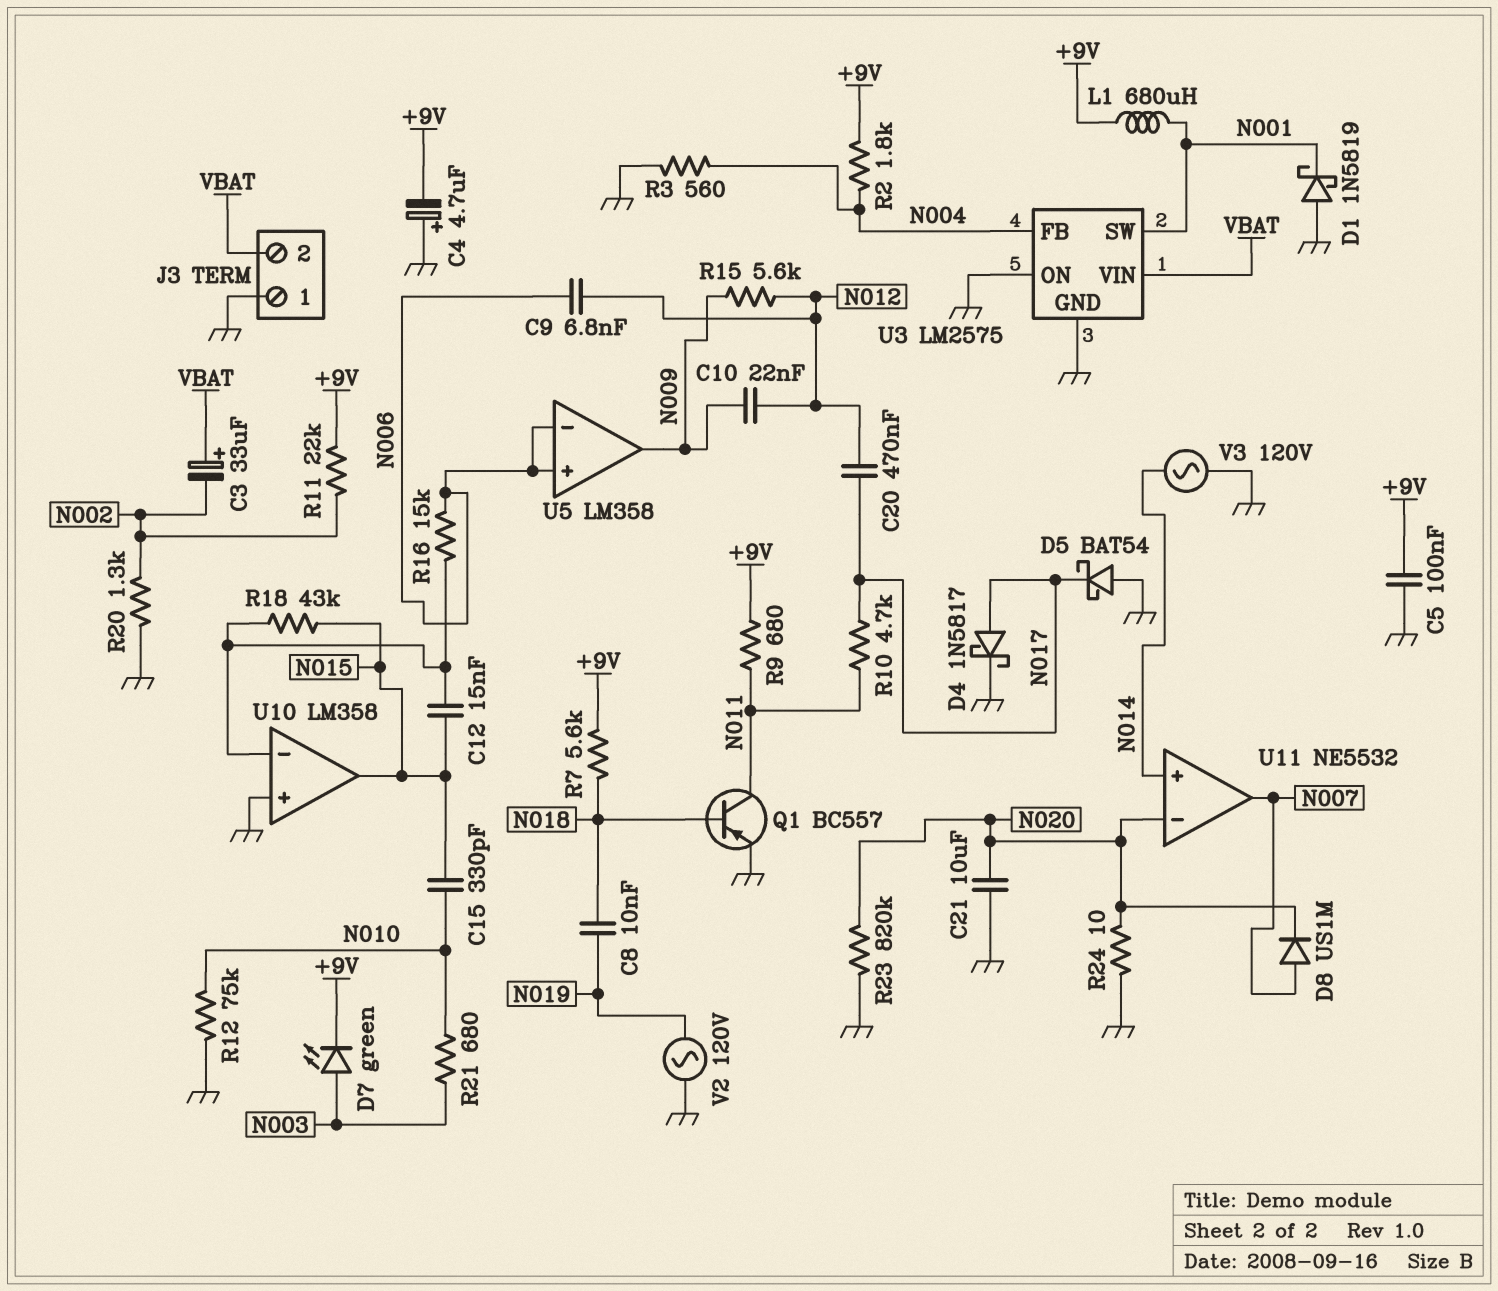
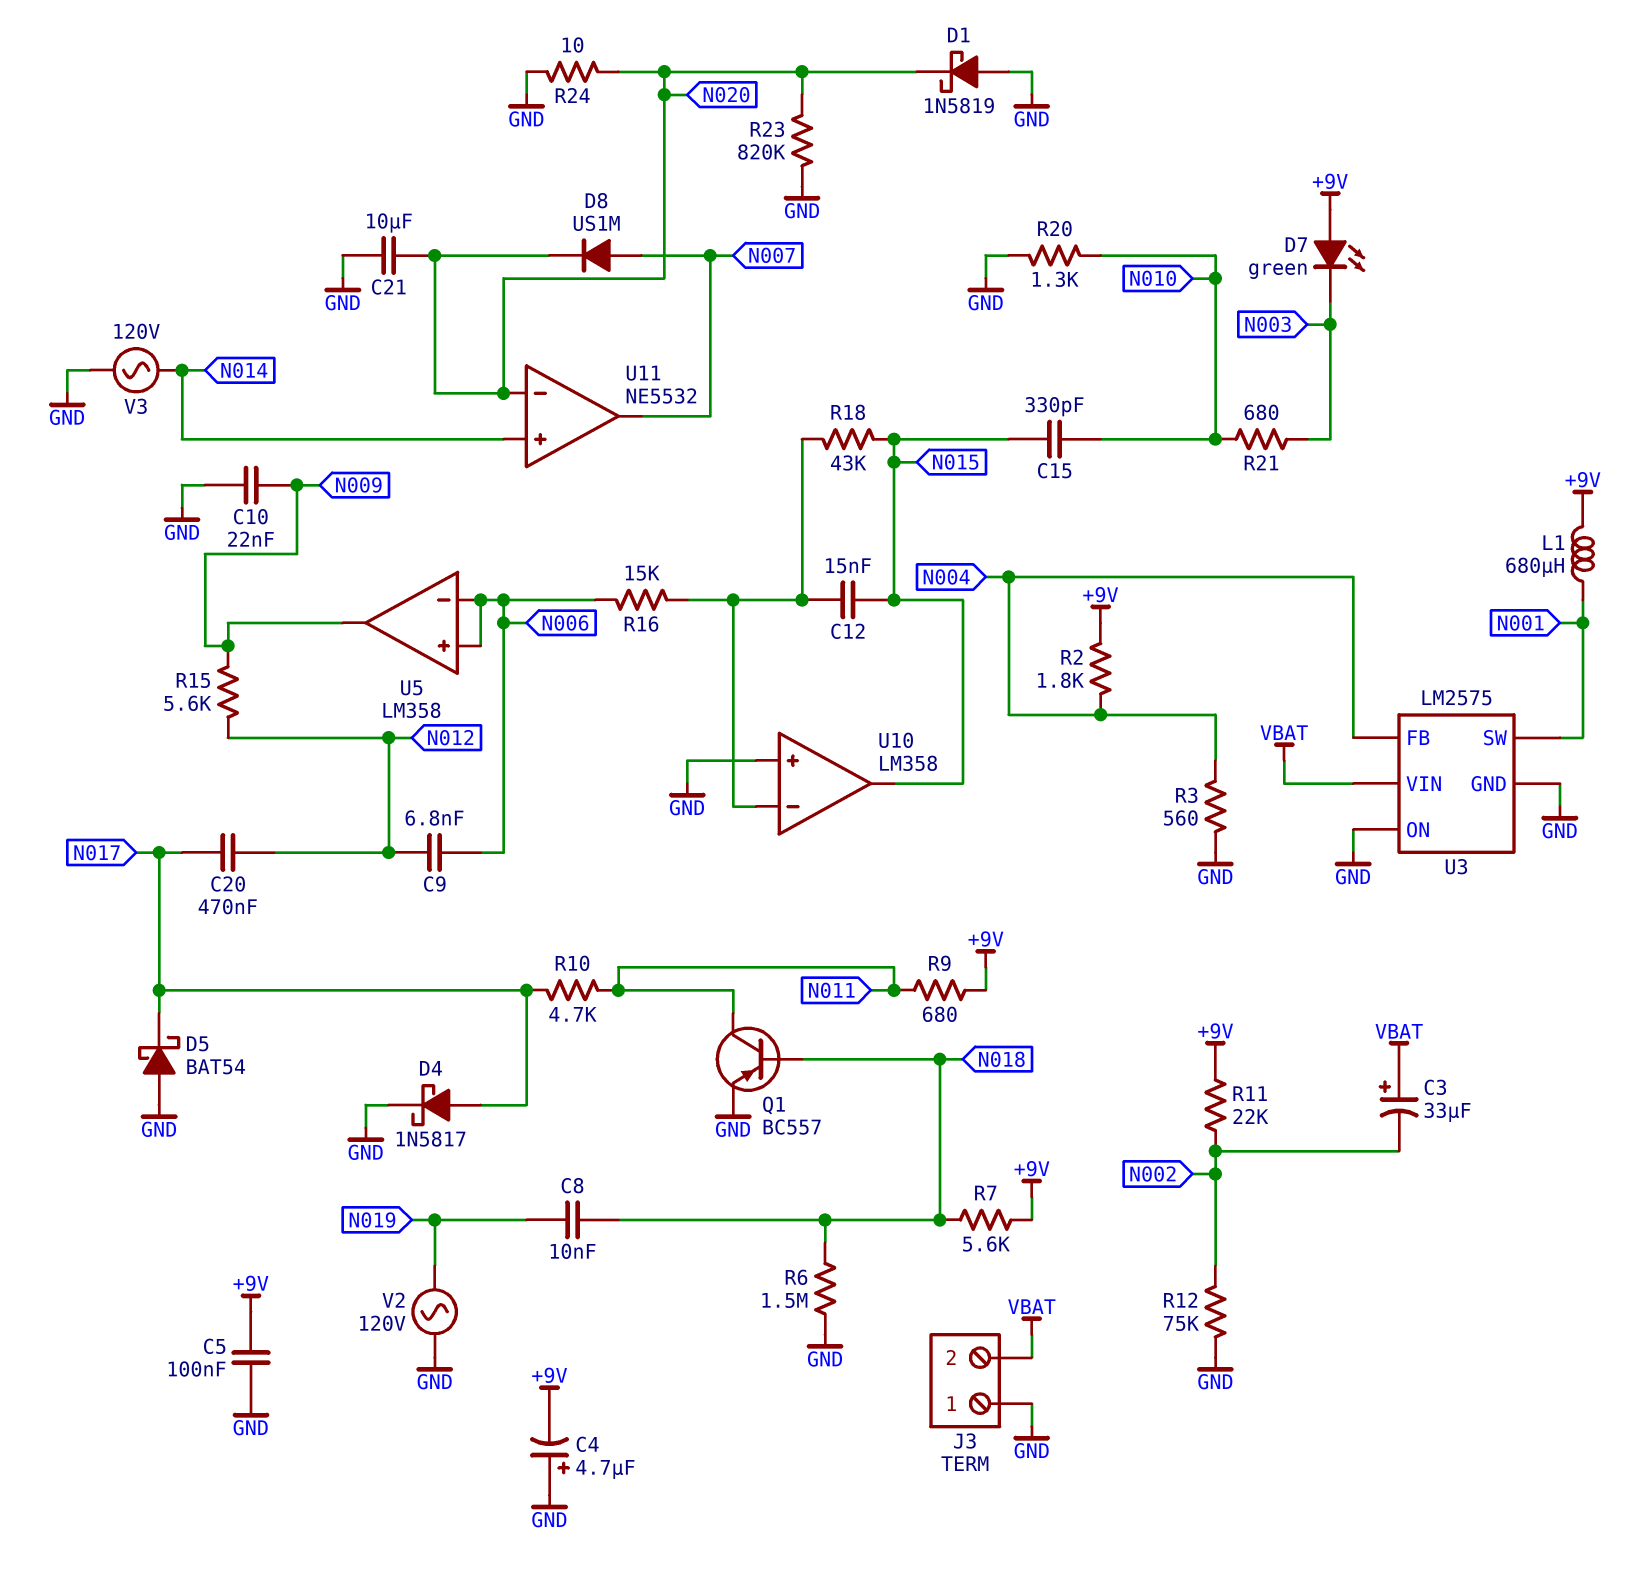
C10: 22nF (N009, N012) -> 22nF (GND, N009)
D1: schottky 1N5819 (A GND, K N001) -> schottky 1N5819 (A GND, K N020)
D7: LED green (A N003, K +9V) -> LED green (A +9V, K N003)
R6: none -> 1.5M (GND, N018)
R12: 75k (GND, N010) -> 75k (GND, N002)
R20: 1.3k (GND, N002) -> 1.3k (GND, N010)

